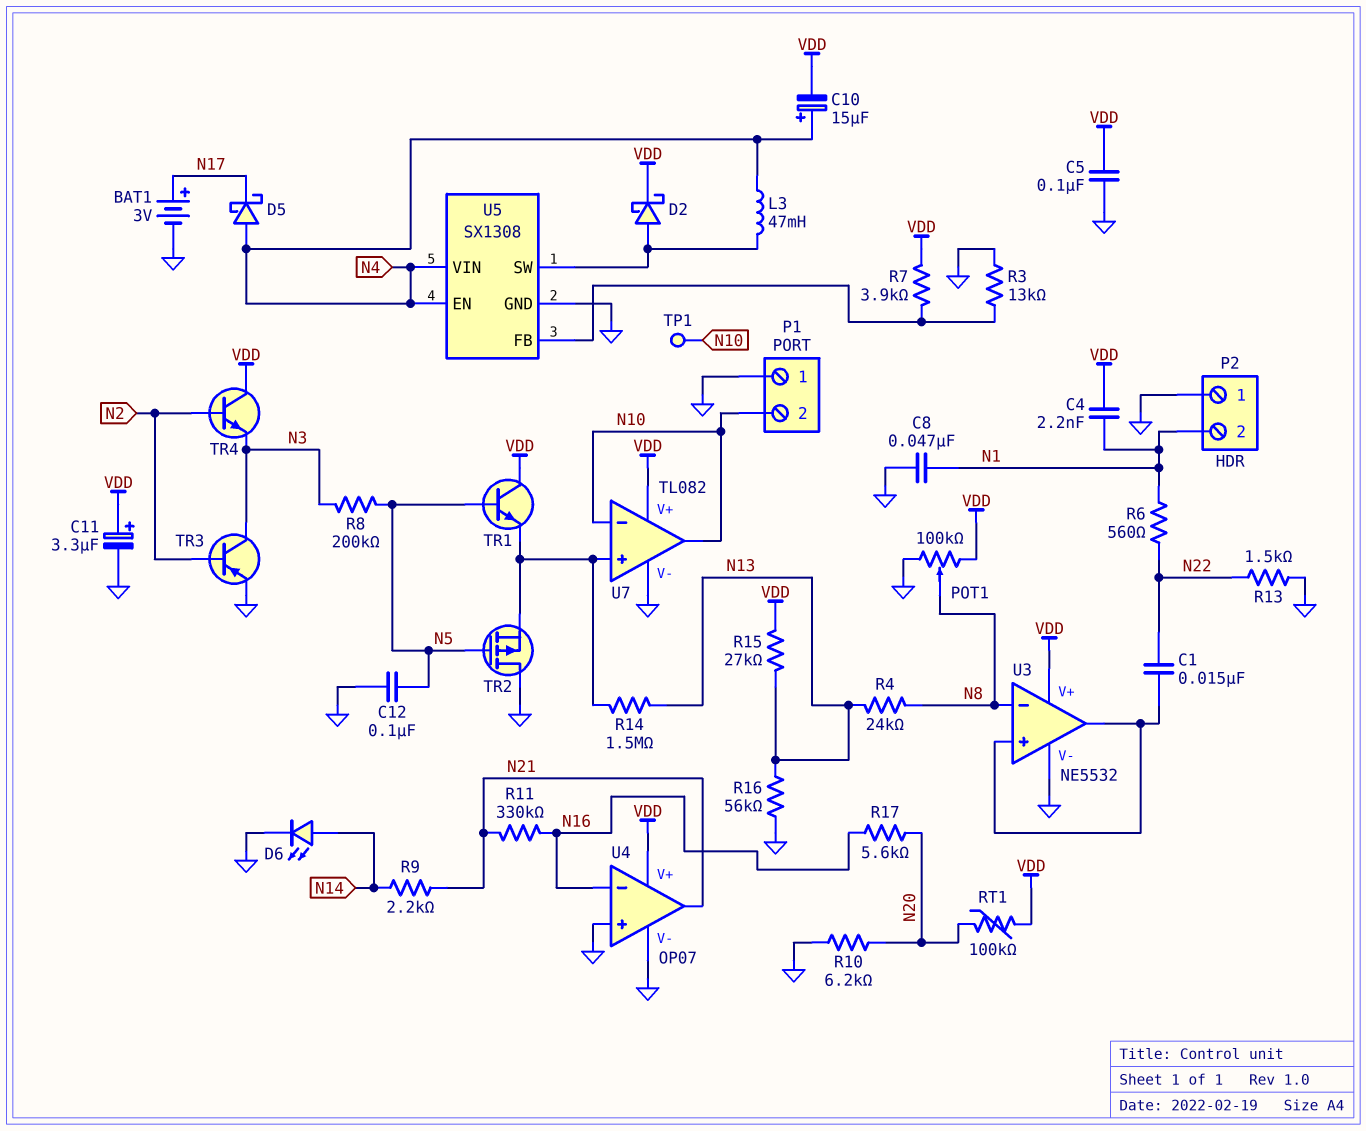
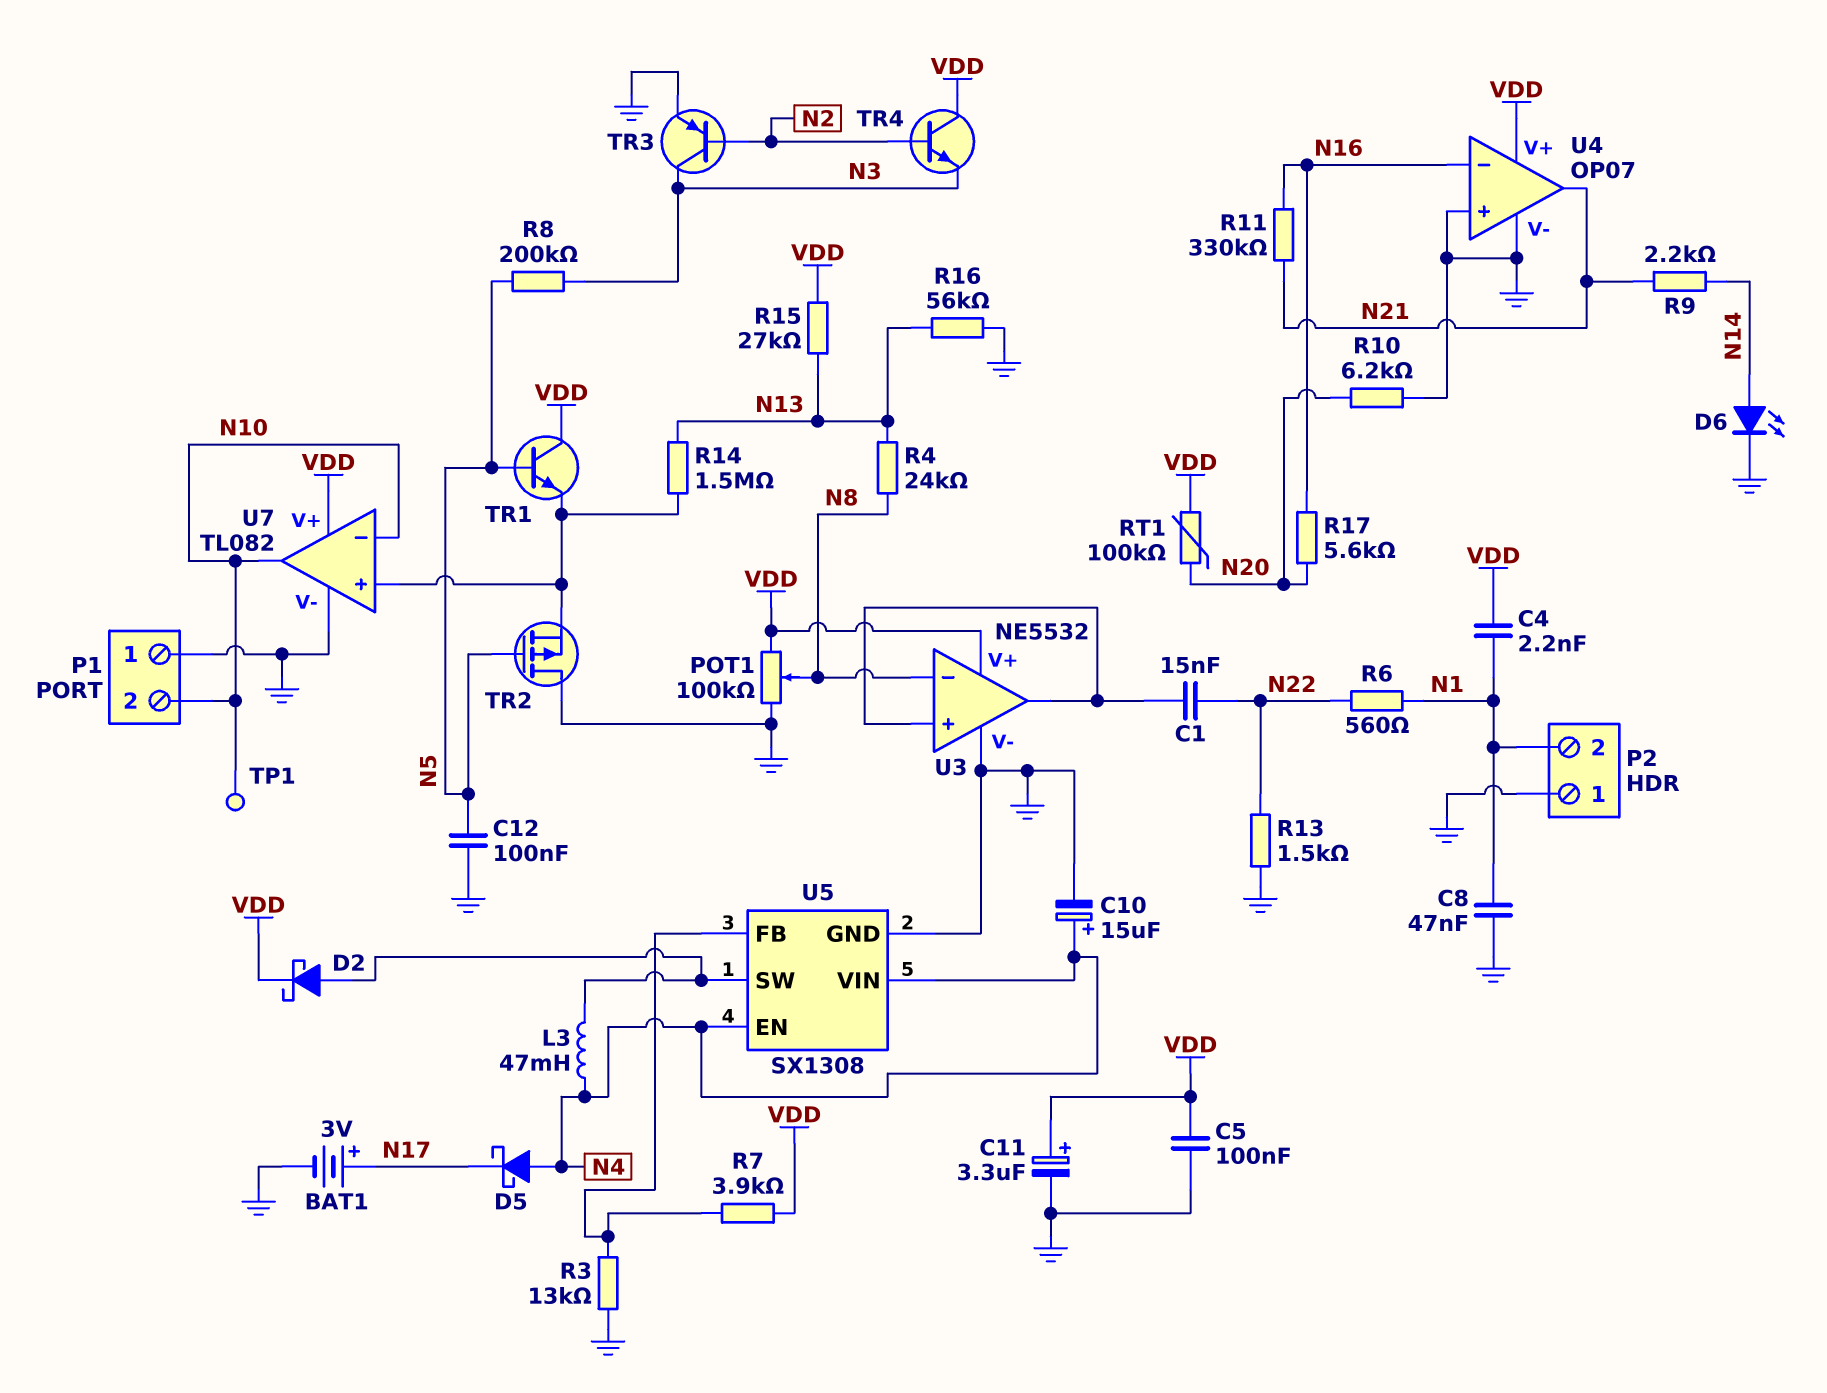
C10: 15uF (plus N4, minus VDD) -> 15uF (plus N4, minus GND)

